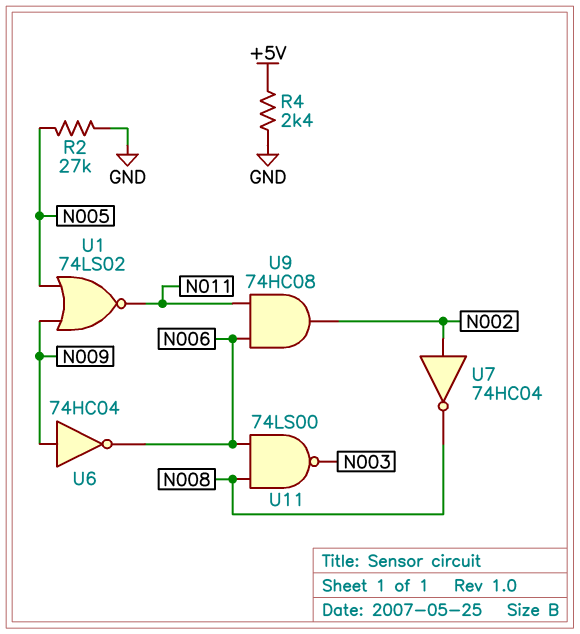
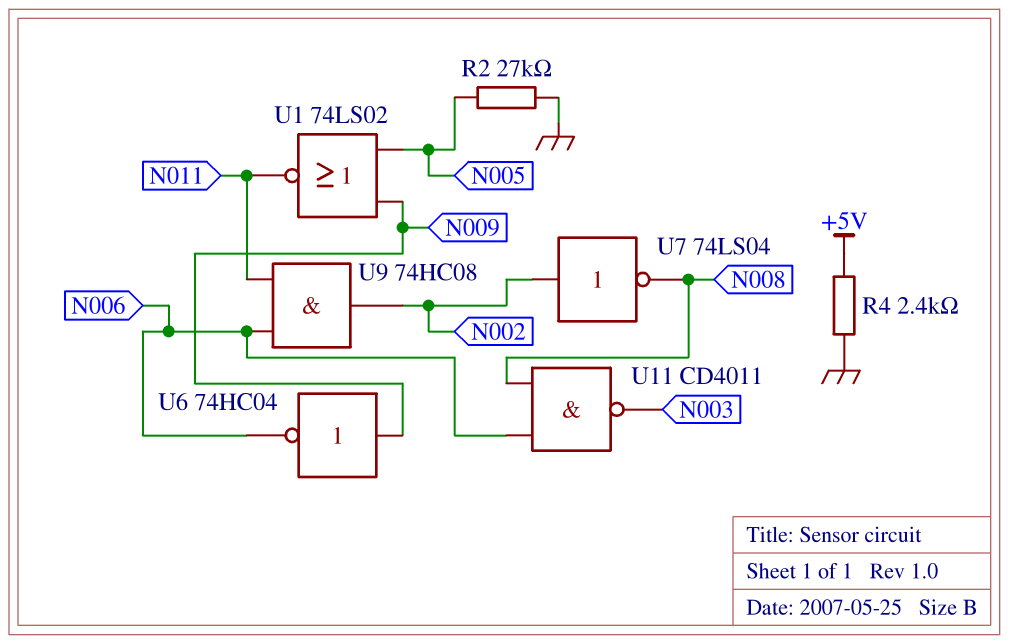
U7: NOT 74HC04 (in N002, out N008) -> NOT 74LS04 (in N002, out N008)
U11: NAND 74LS00 (in N006, in N008, out N003) -> NAND CD4011 (in N006, in N008, out N003)

